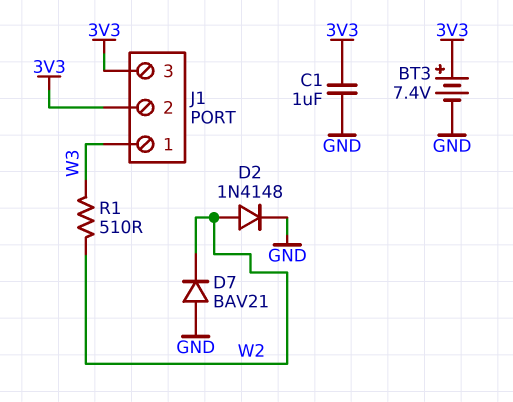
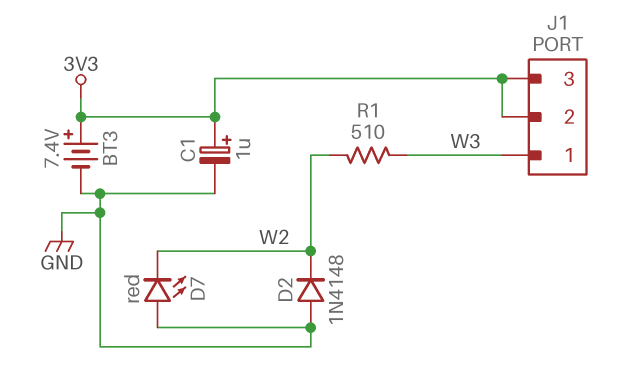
C1: 1uF (3V3, GND) -> 1uF (plus 3V3, minus GND)
D2: diode 1N4148 (A W2, K GND) -> diode 1N4148 (A GND, K W2)
D7: diode BAV21 (A GND, K W2) -> LED red (A GND, K W2)

